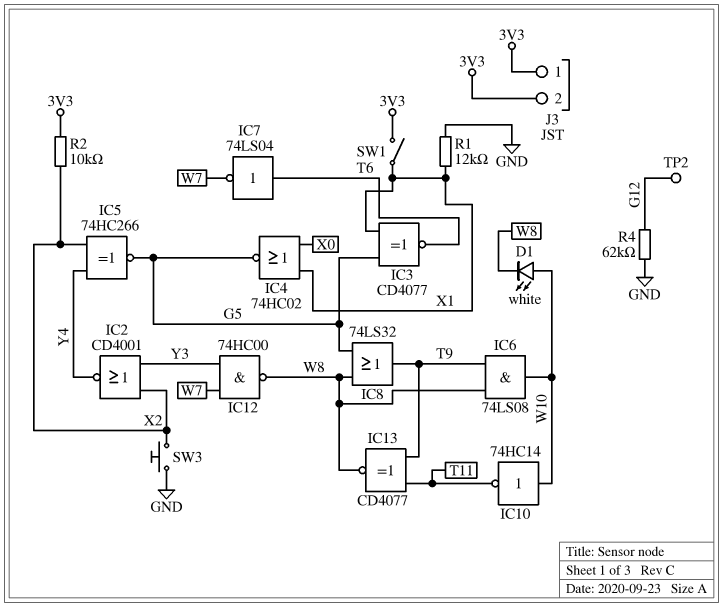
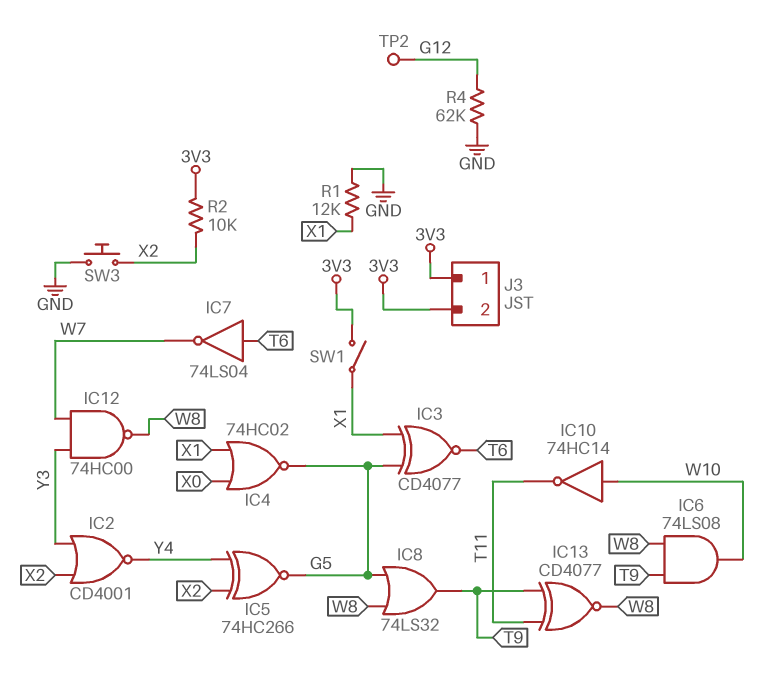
D1: LED white (A W10, K W8) -> none

